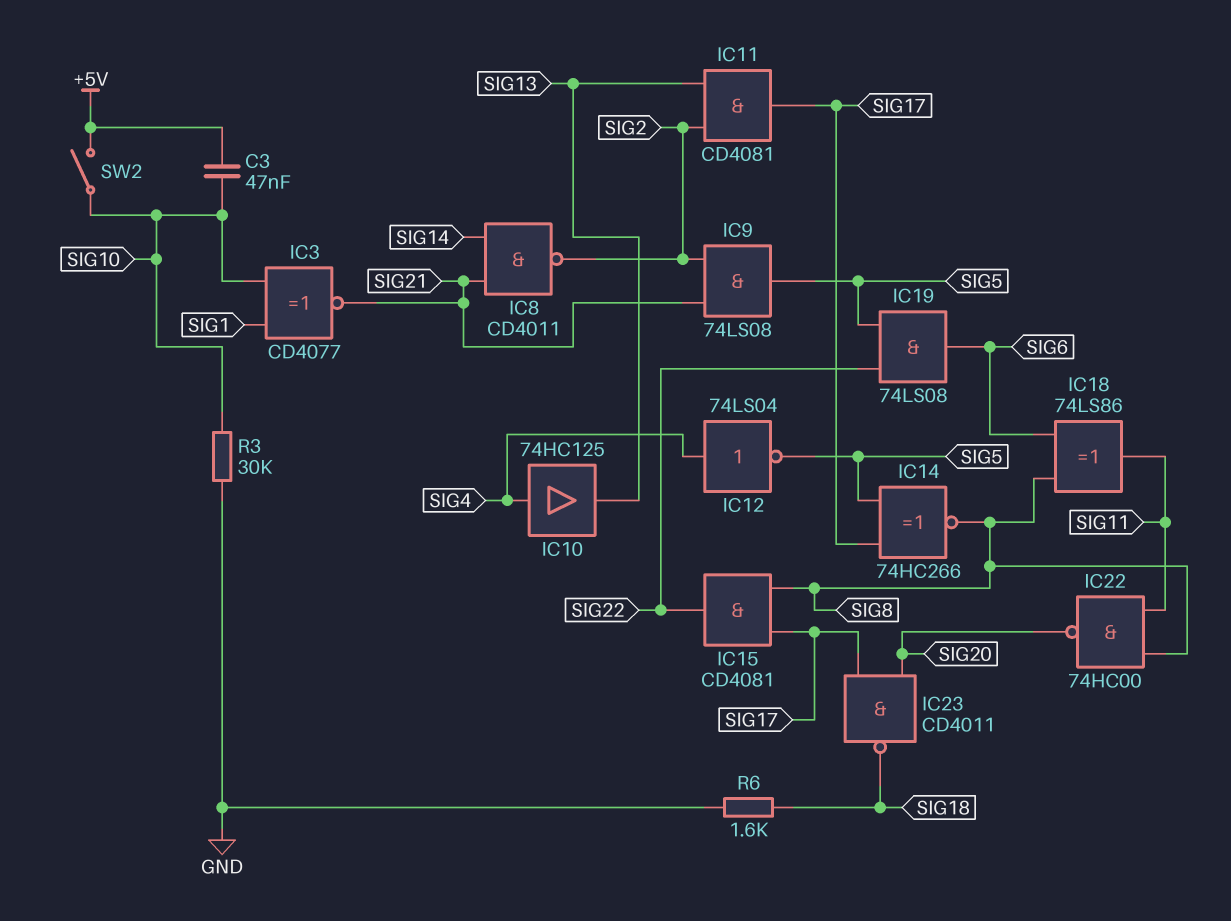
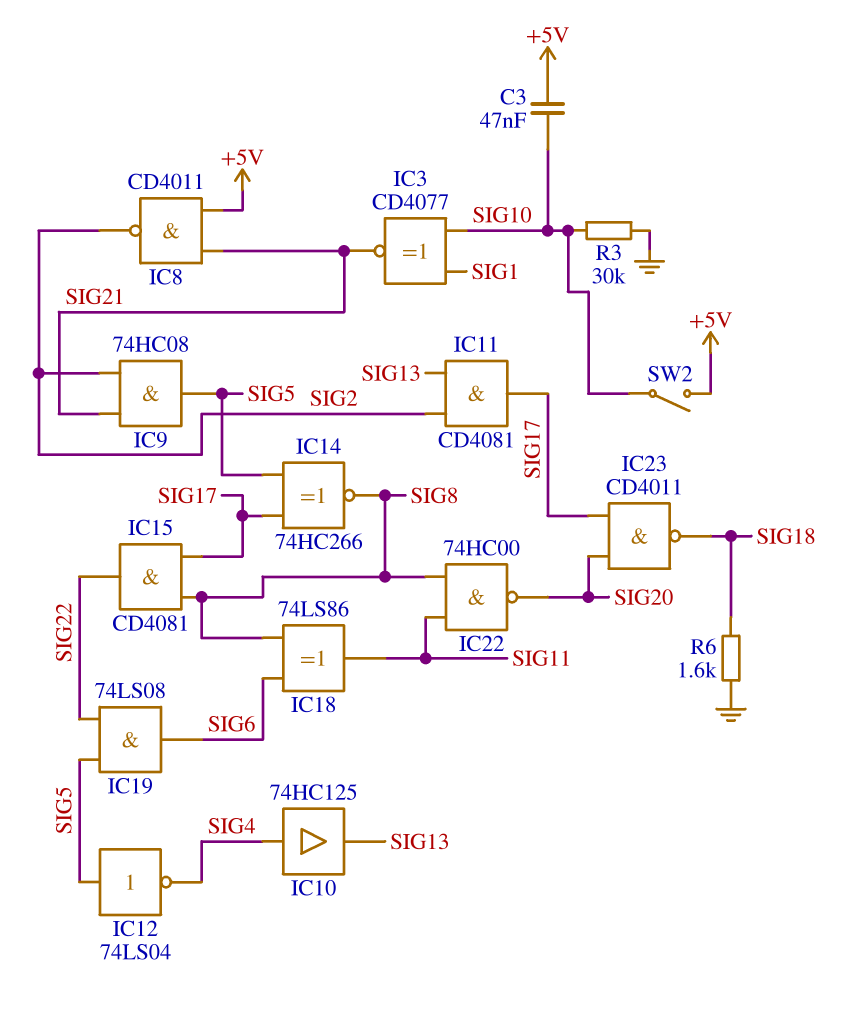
IC8: NAND CD4011 (in SIG14, in SIG21, out SIG2) -> NAND CD4011 (in +5V, in SIG21, out SIG2)
IC9: AND 74LS08 (in SIG2, in SIG21, out SIG5) -> AND 74HC08 (in SIG2, in SIG21, out SIG5)
IC12: NOT 74LS04 (in SIG4, out SIG5) -> NOT 74LS04 (in SIG5, out SIG4)

